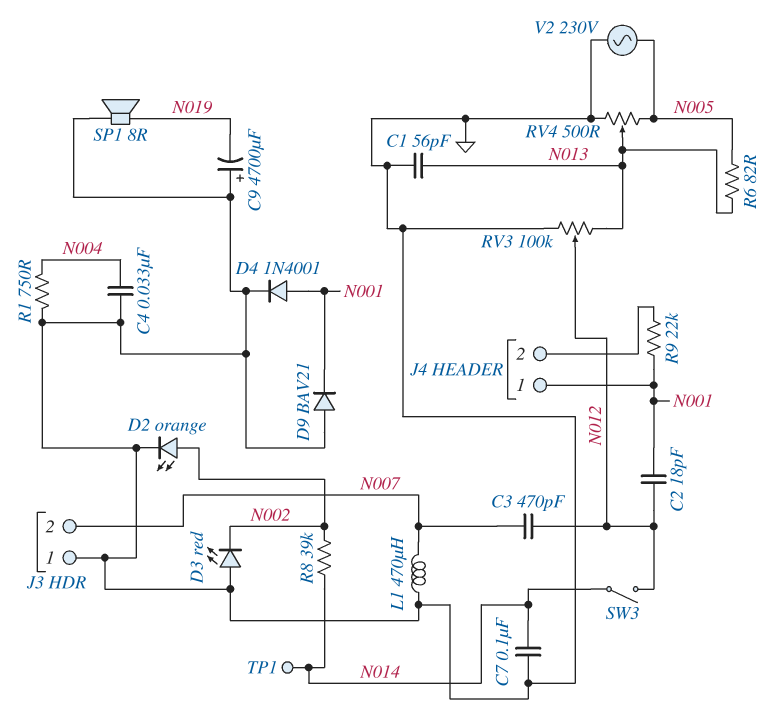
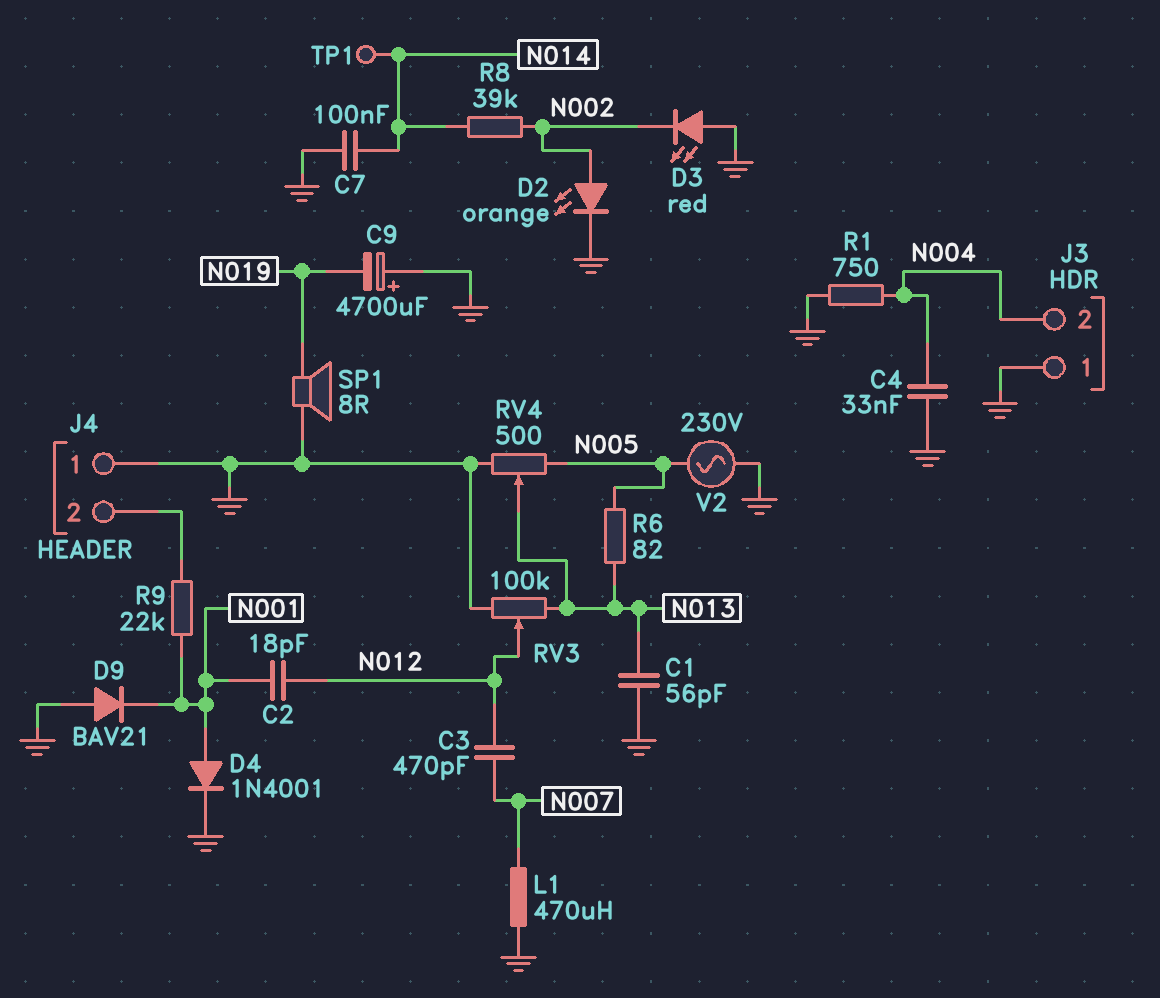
J3 pin 2: N007 -> N004
J4 pin 1: N001 -> GND
SW3: switch (N012, N014) -> none

